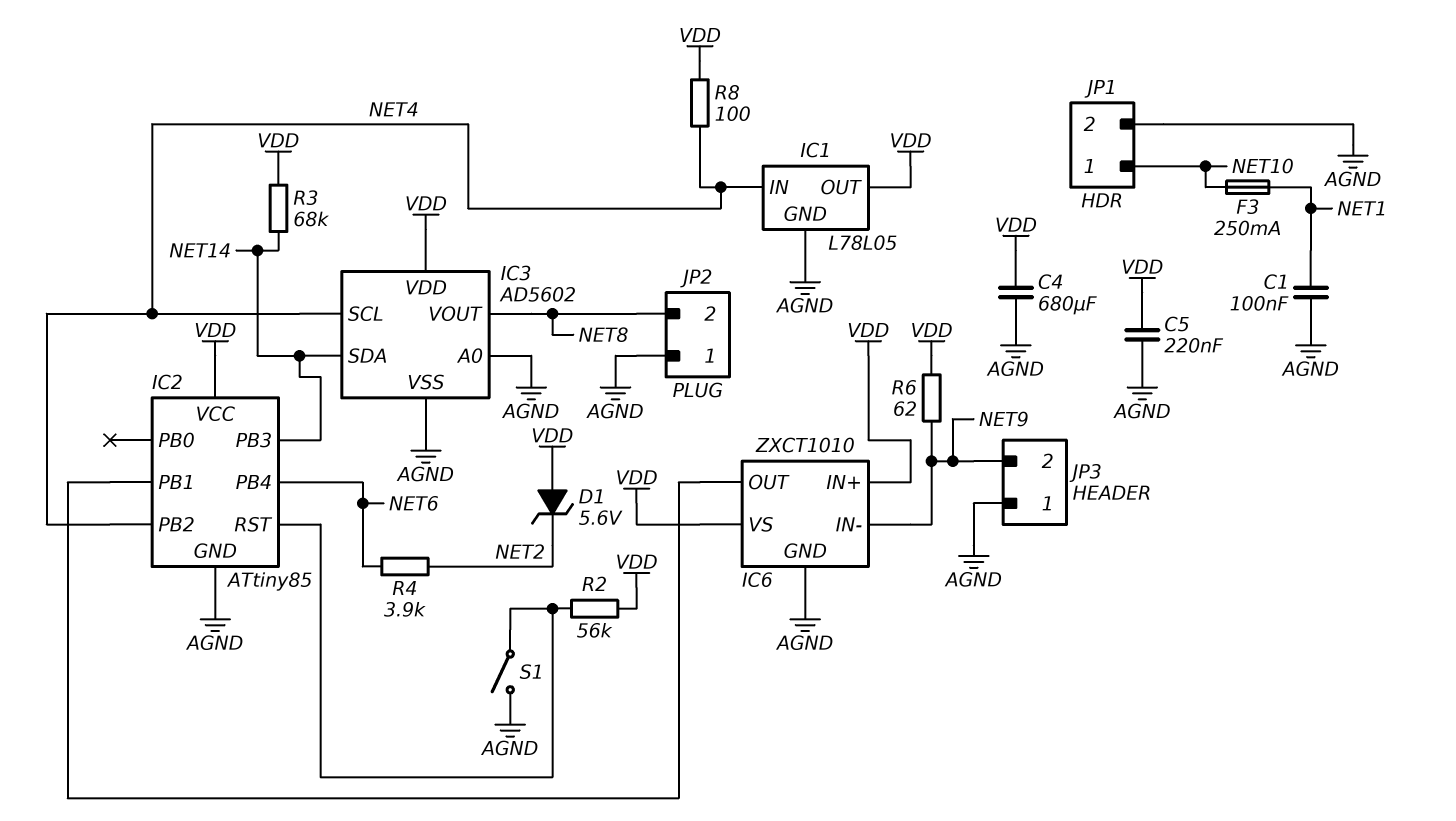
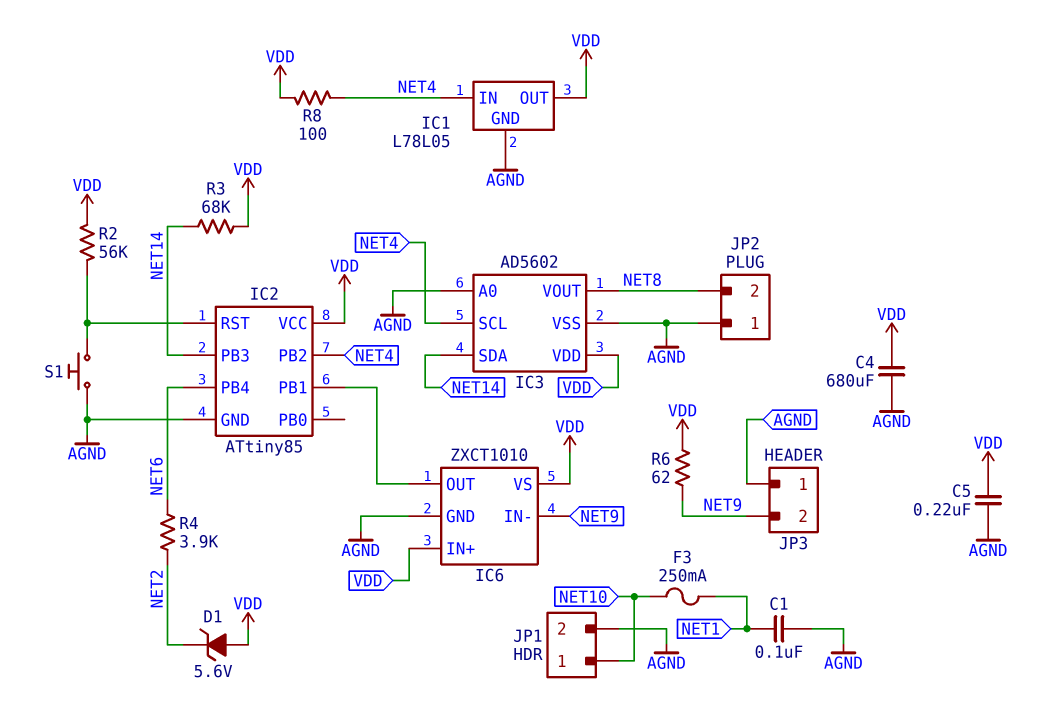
S1: switch (AGND, IC2/RST) -> button (AGND, IC2/RST)

